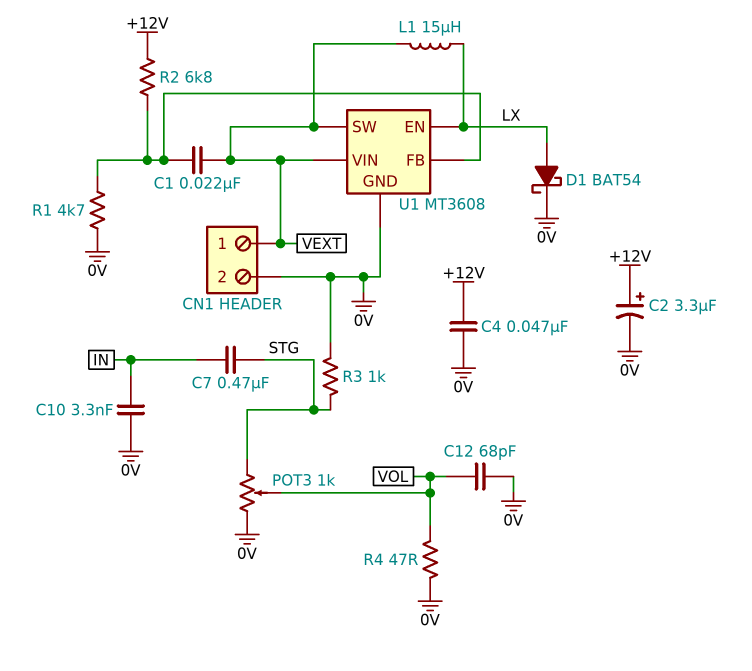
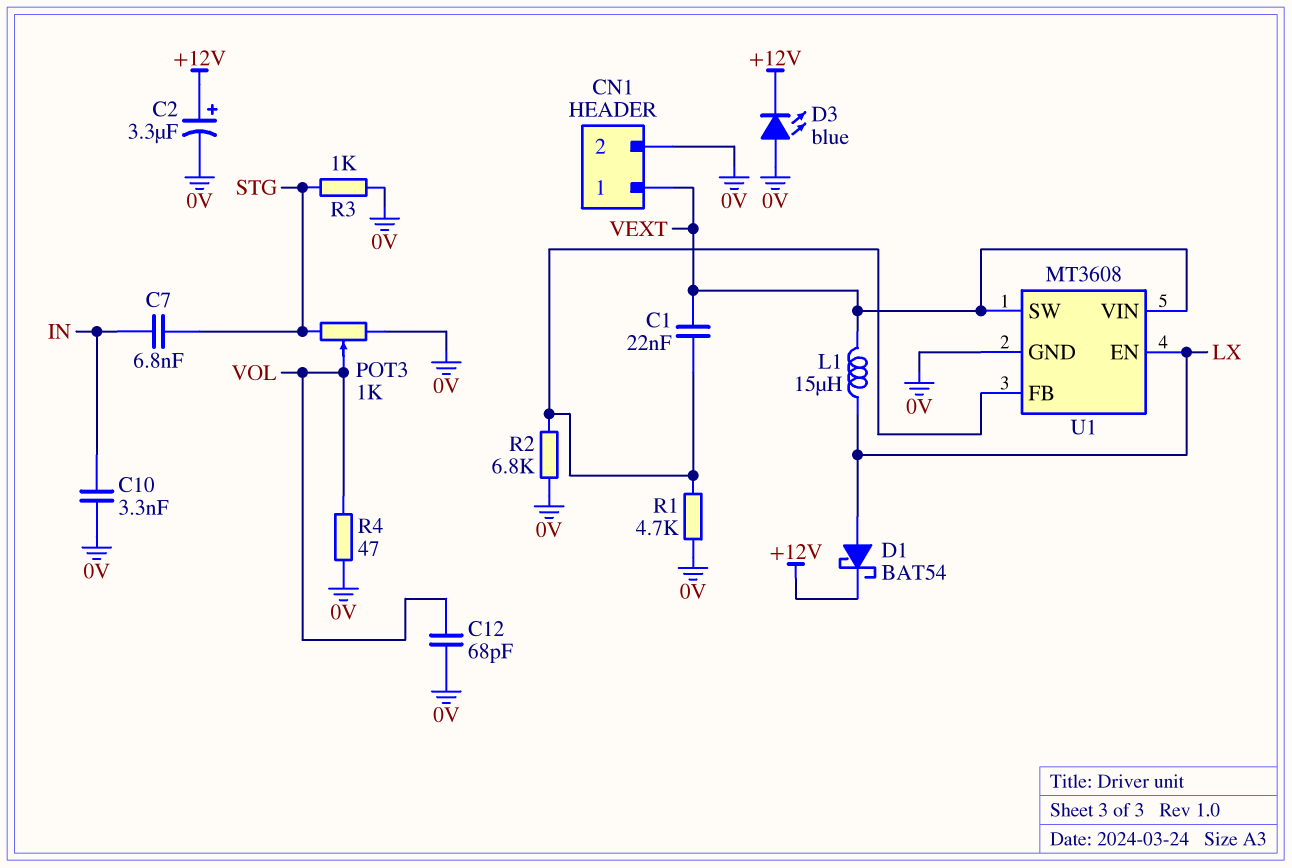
C4: 47nF (+12V, 0V) -> none
C7: 470nF (IN, STG) -> 6.8nF (IN, STG)
D1: schottky BAT54 (A LX, K 0V) -> schottky BAT54 (A LX, K +12V)
D3: none -> LED blue (A 0V, K +12V)
R2: 6.8k (+12V, U1/FB) -> 6.8k (0V, U1/FB)

